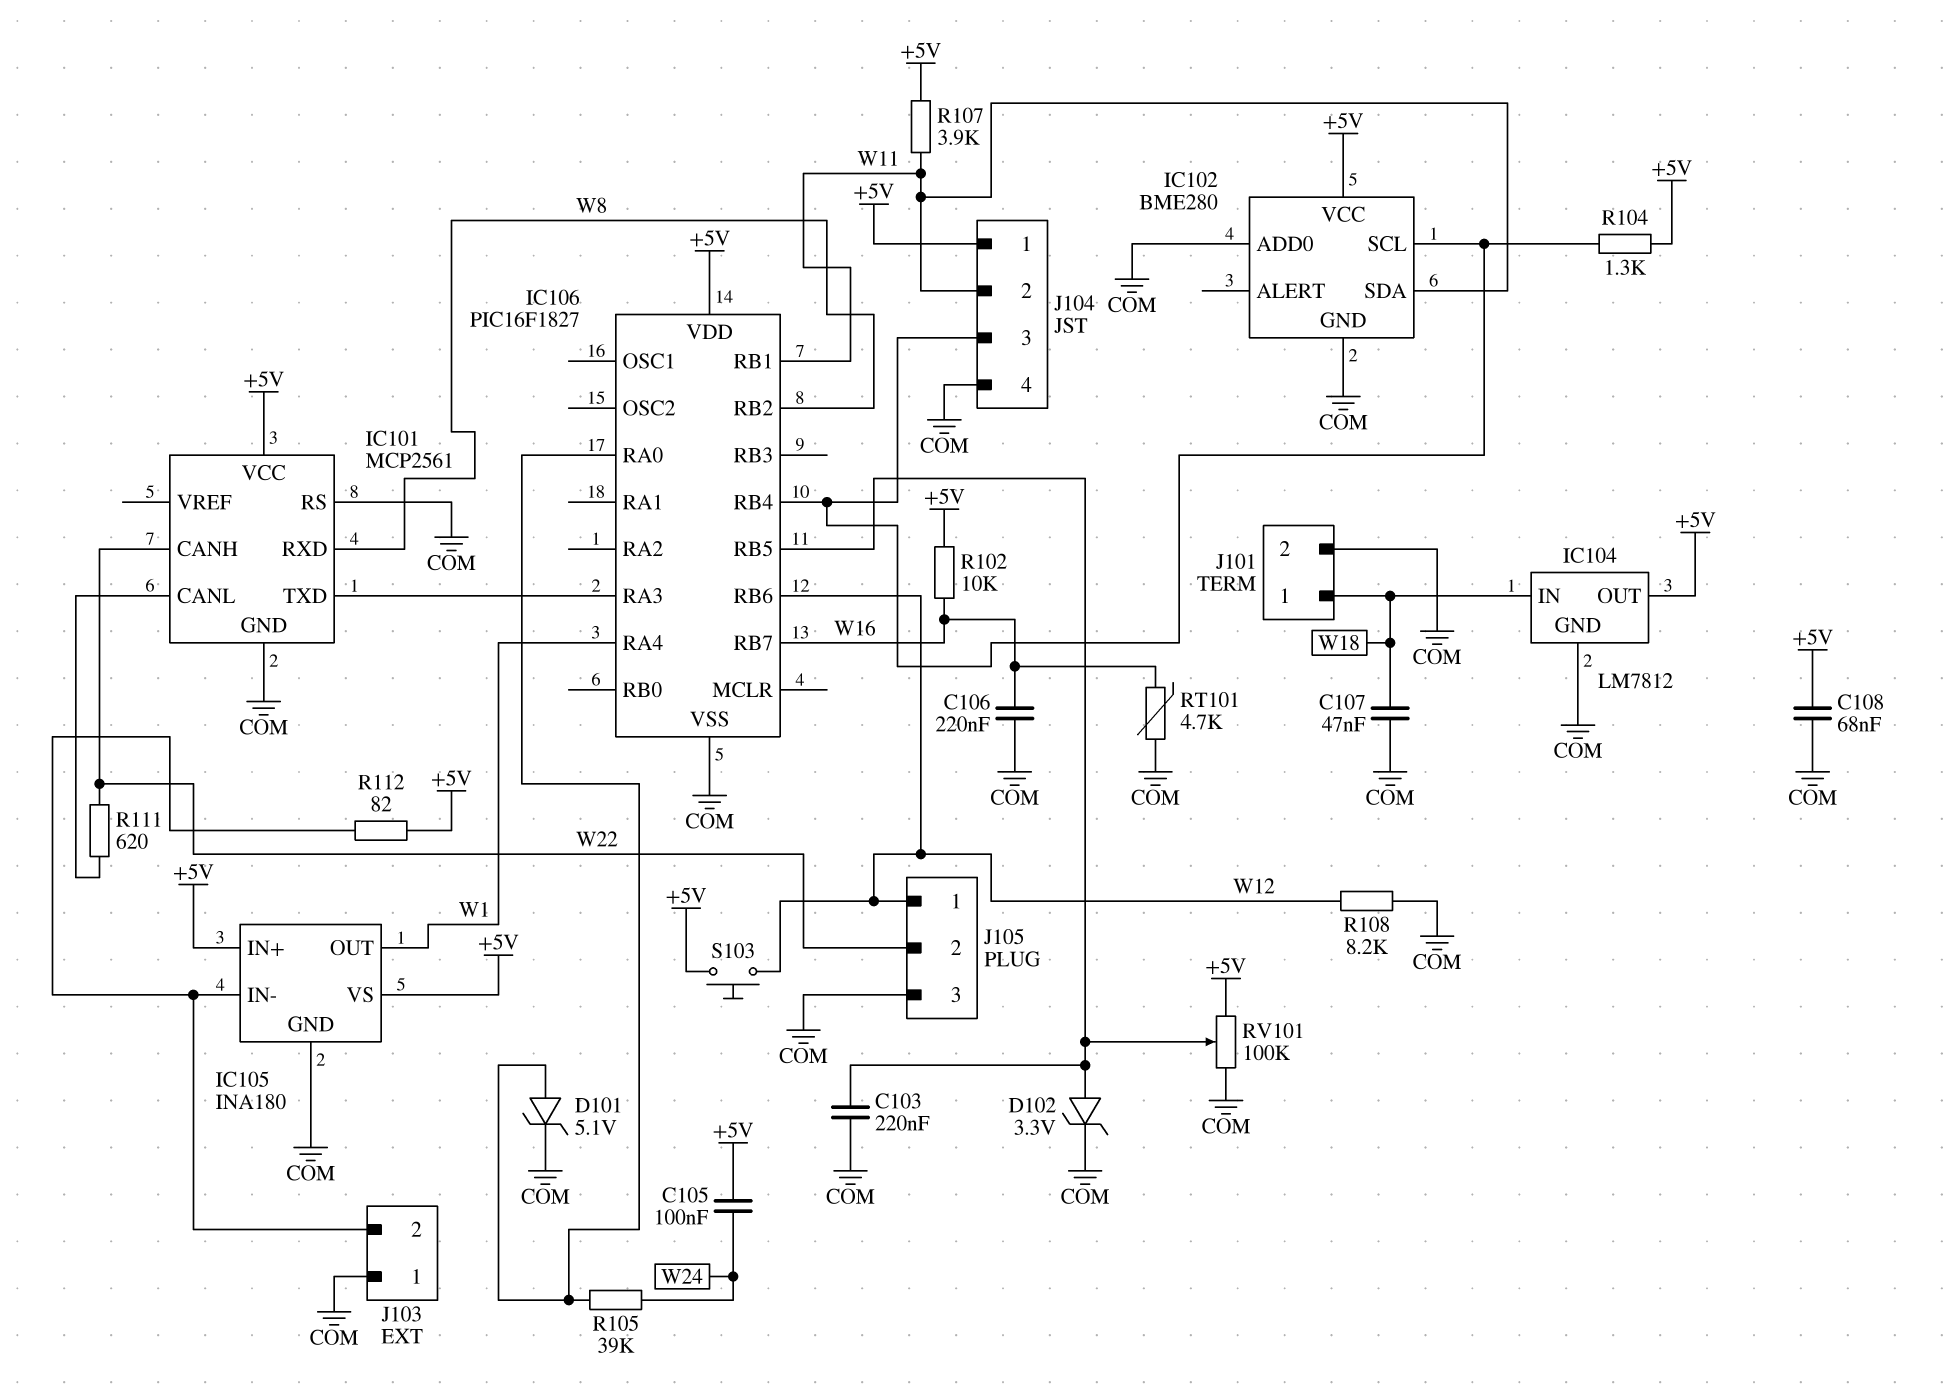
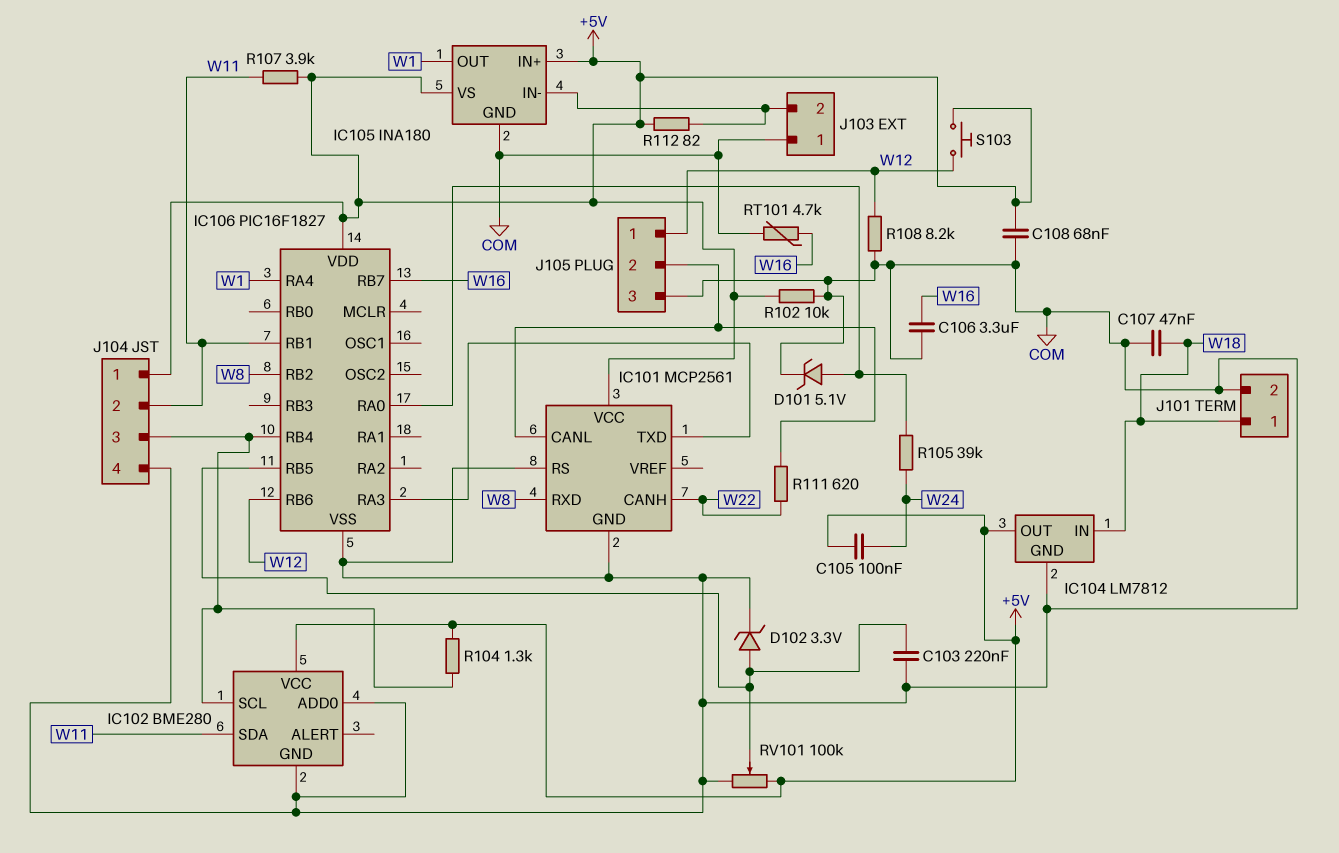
C106: 220nF (COM, W16) -> 3.3uF (COM, W16)
J105 pin 2: W22 -> IC101/CANL
R102: 10k (+5V, W16) -> 10k (+5V, COM)

